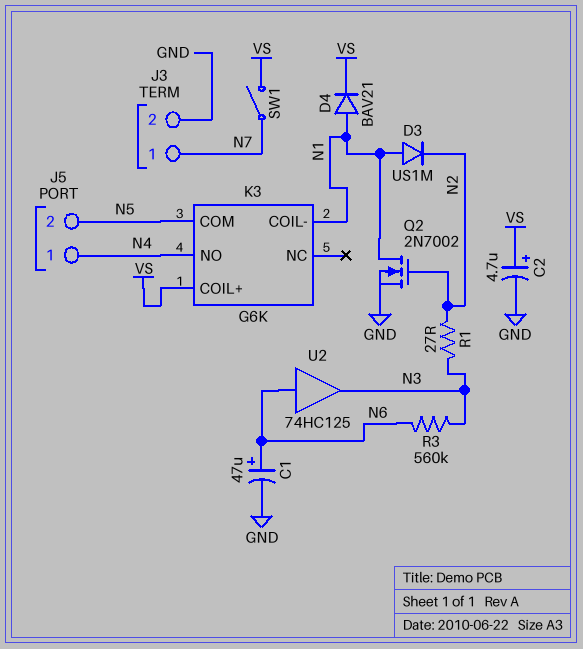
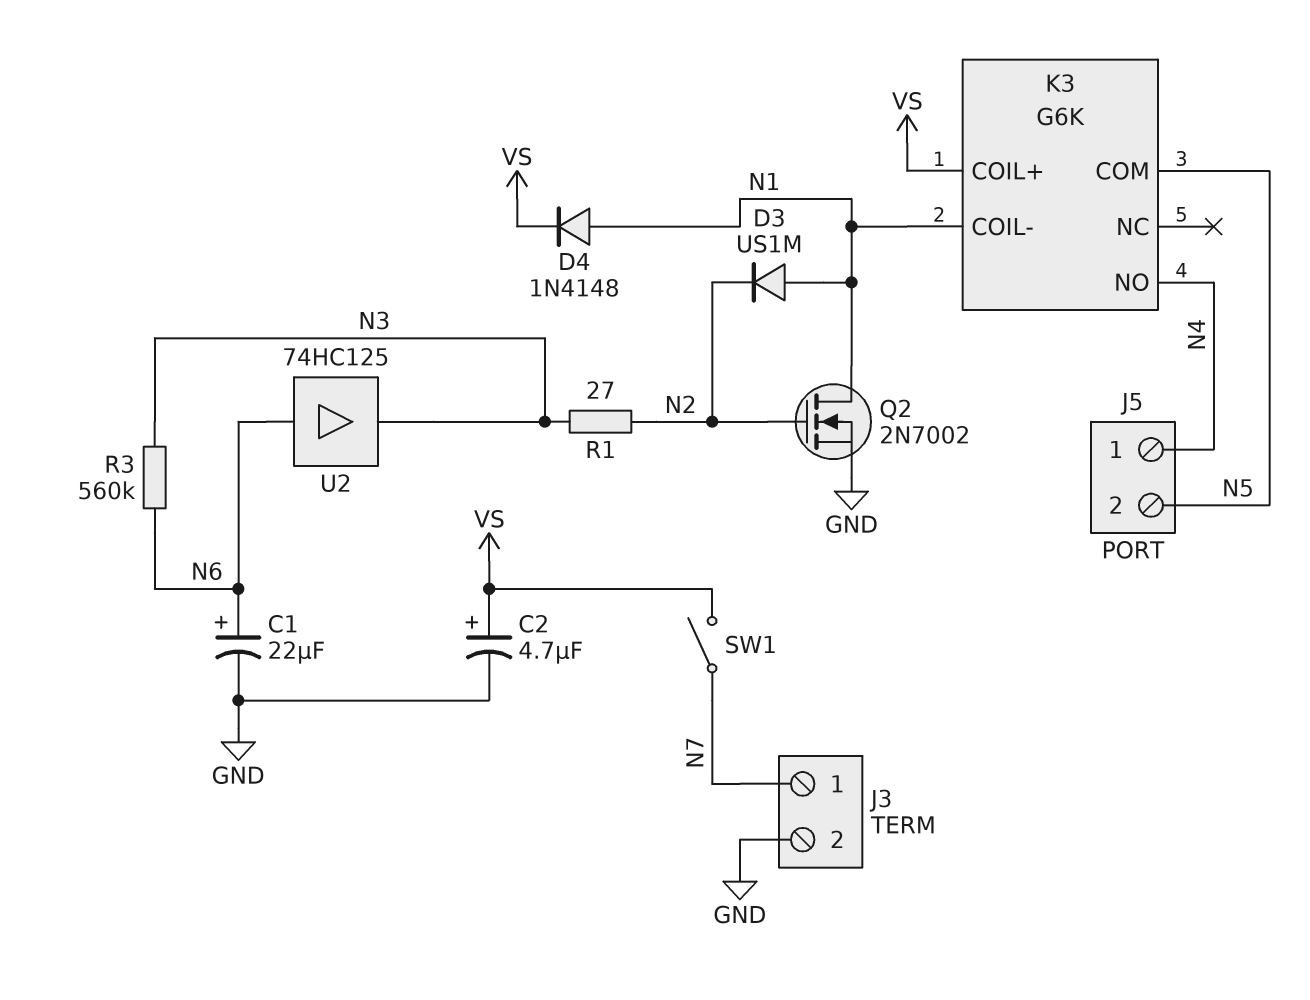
C1: 47uF (plus N6, minus GND) -> 22uF (plus N6, minus GND)
D4: diode BAV21 (A N1, K VS) -> diode 1N4148 (A N1, K VS)

